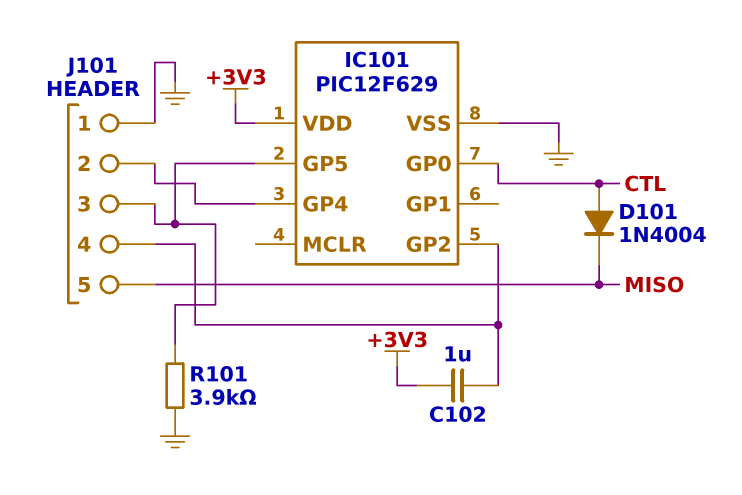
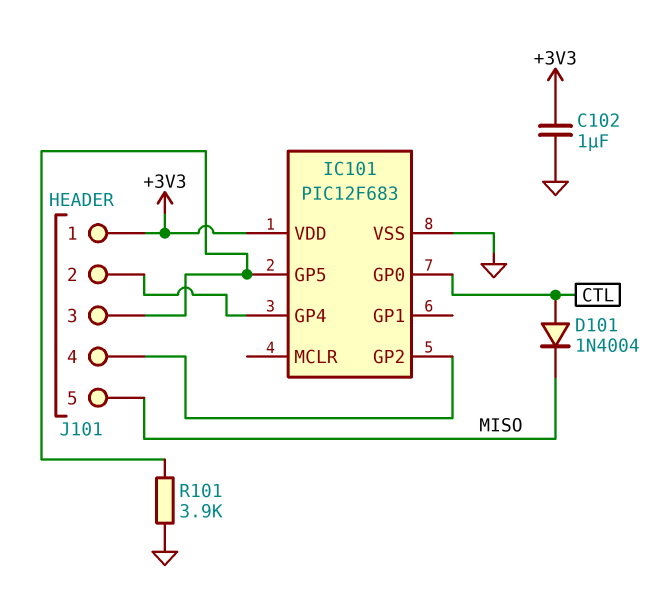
C102: 1uF (+3V3, IC101/GP2) -> 1uF (+3V3, GND)
IC101: PIC12F629 -> PIC12F683
J101 pin 1: GND -> +3V3

